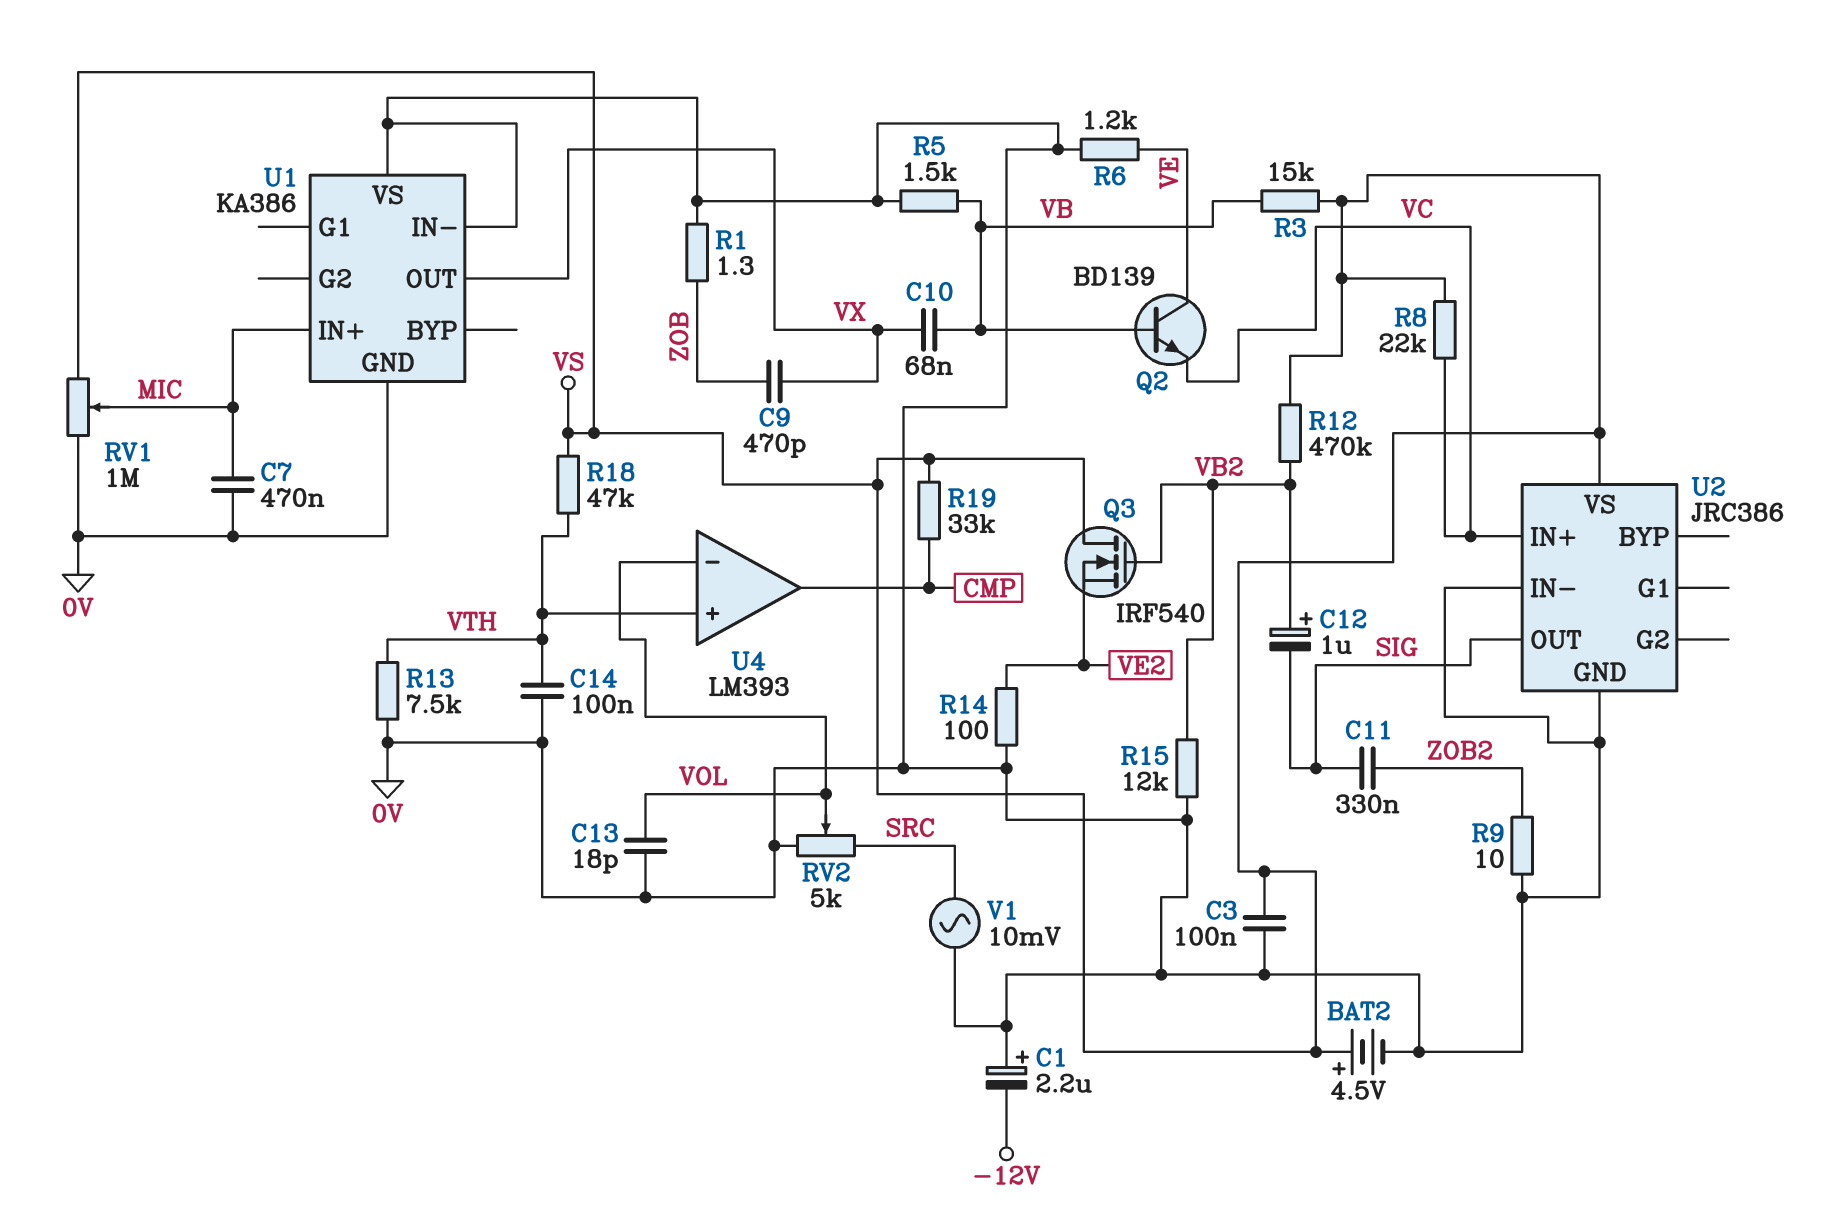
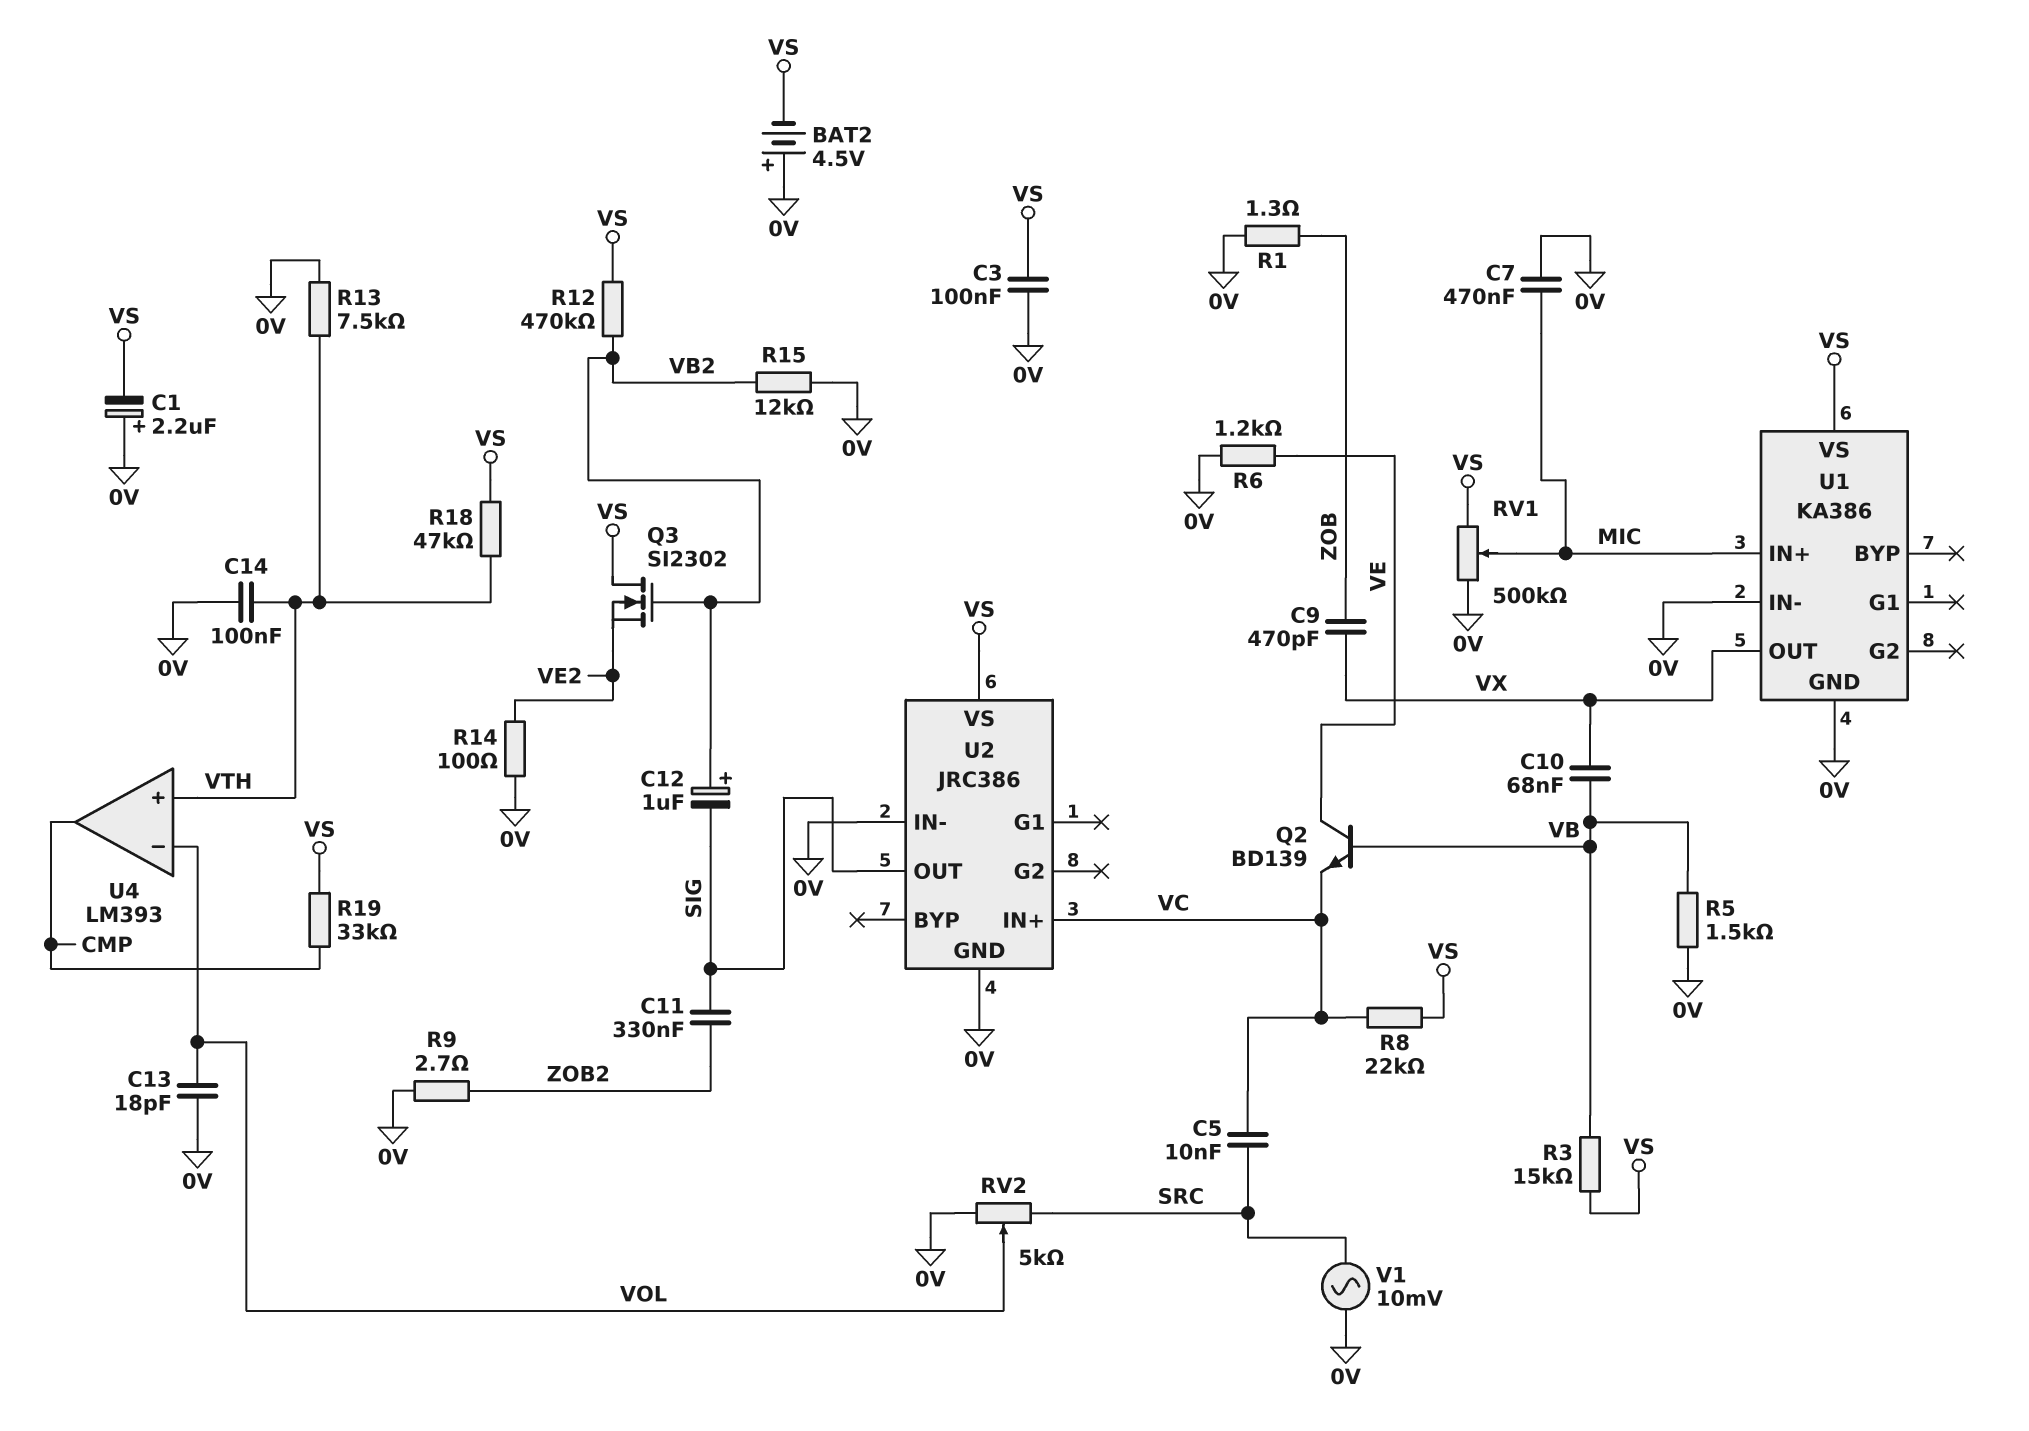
BAT2: 4.5V (plus VS, minus 0V) -> 4.5V (plus 0V, minus VS)
C1: 2.2uF (plus 0V, minus -12V) -> 2.2uF (plus 0V, minus VS)
C5: none -> 10nF (SRC, VC)
Q3: NMOS IRF540 (G VB2, D VS, S VE2) -> NMOS SI2302 (G VB2, D VS, S VE2)
R9: 10 (0V, ZOB2) -> 2.7 (0V, ZOB2)
RV1: 1M (0V, VS, wiper MIC) -> 500k (0V, VS, wiper MIC)
U1 pin VS: 0V -> VS

